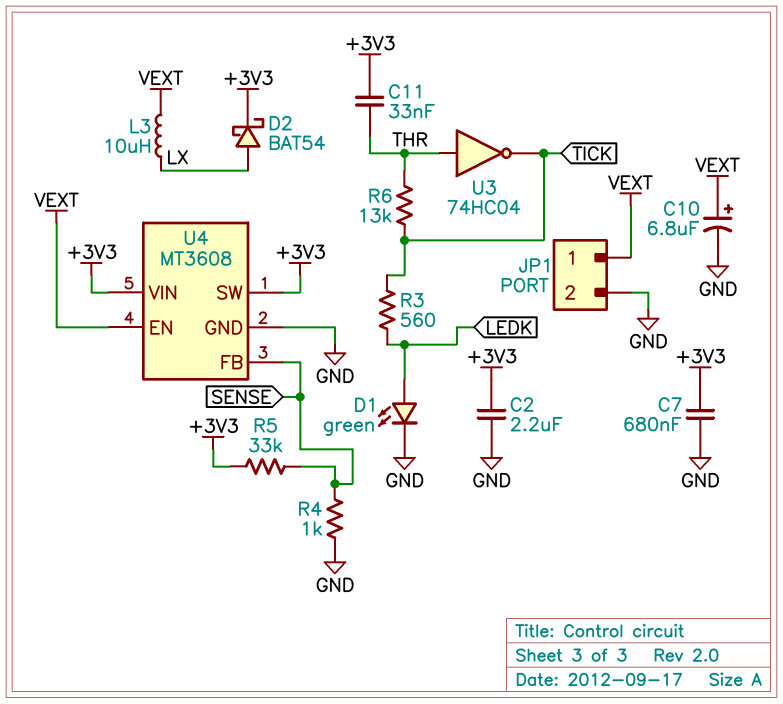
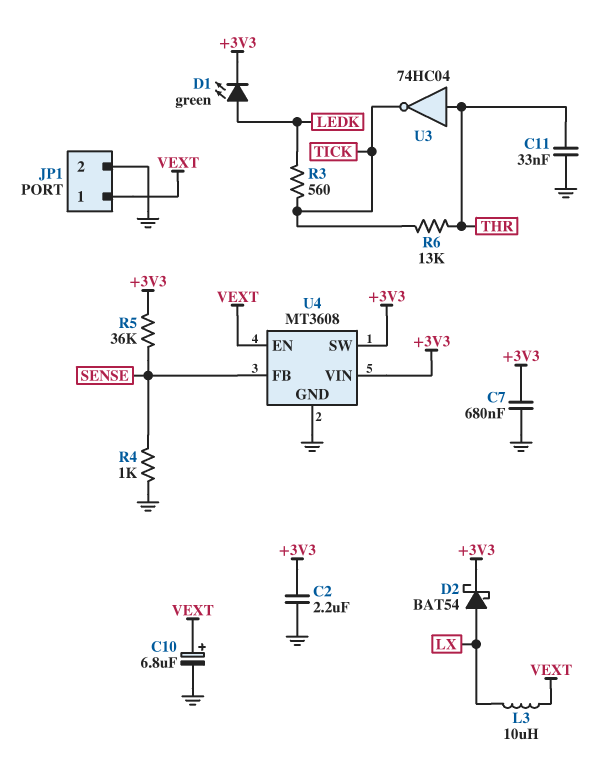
C11: 33nF (+3V3, THR) -> 33nF (GND, THR)
D1: LED green (A LEDK, K GND) -> LED green (A LEDK, K +3V3)
R5: 33k (+3V3, SENSE) -> 36k (+3V3, SENSE)

